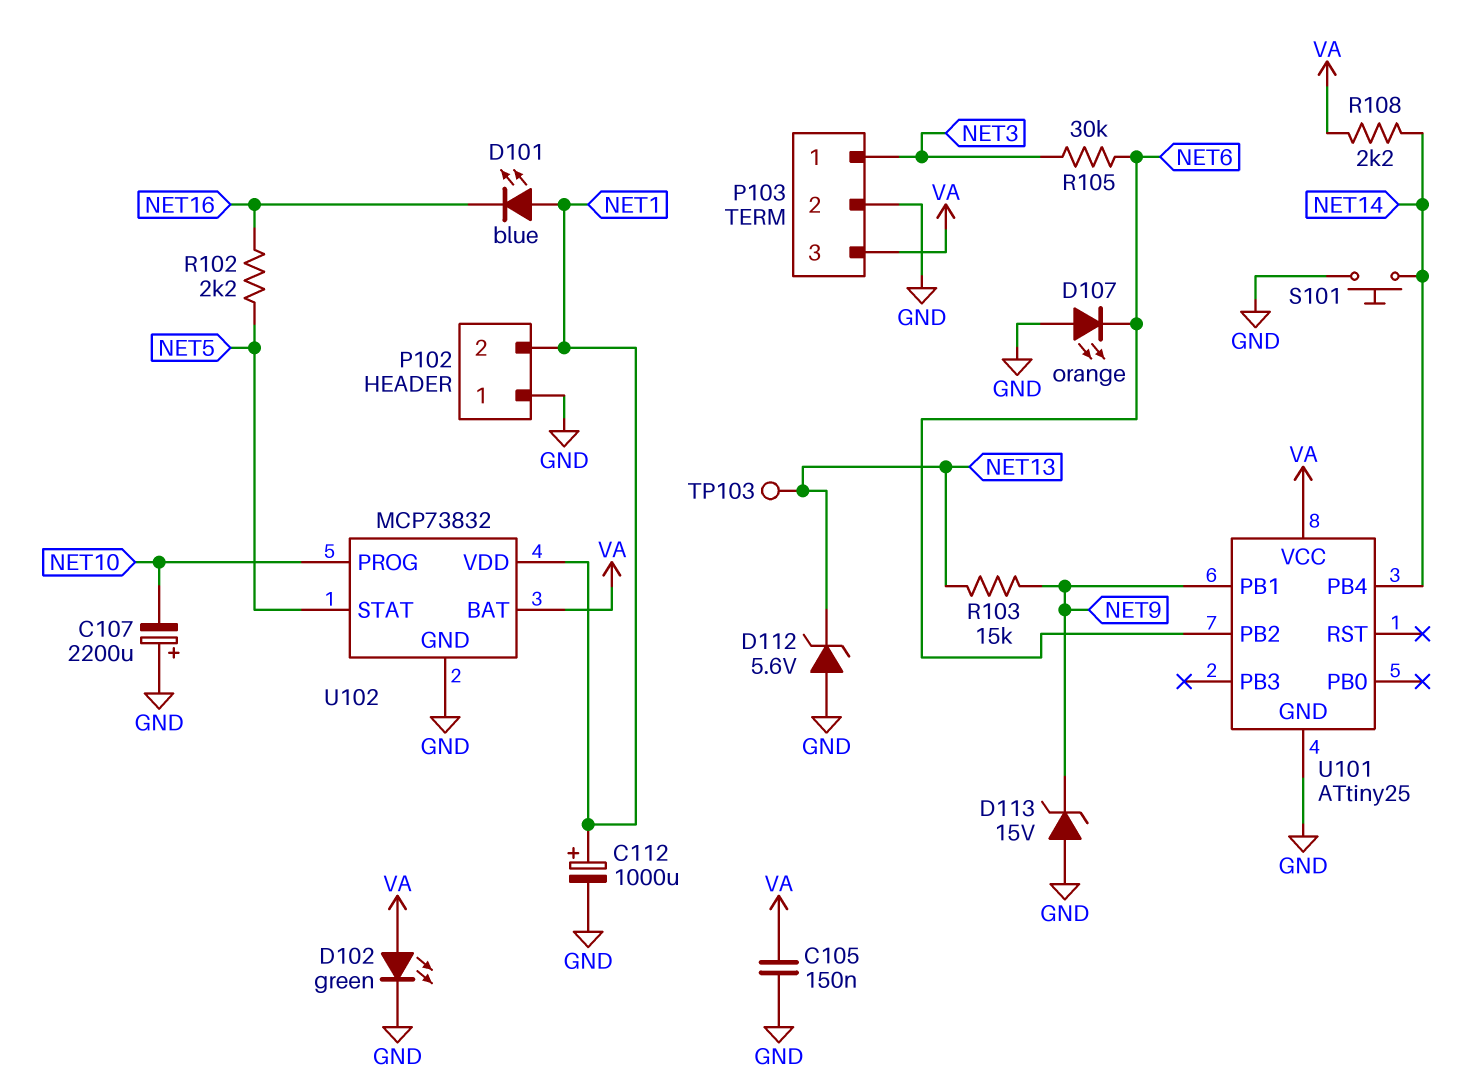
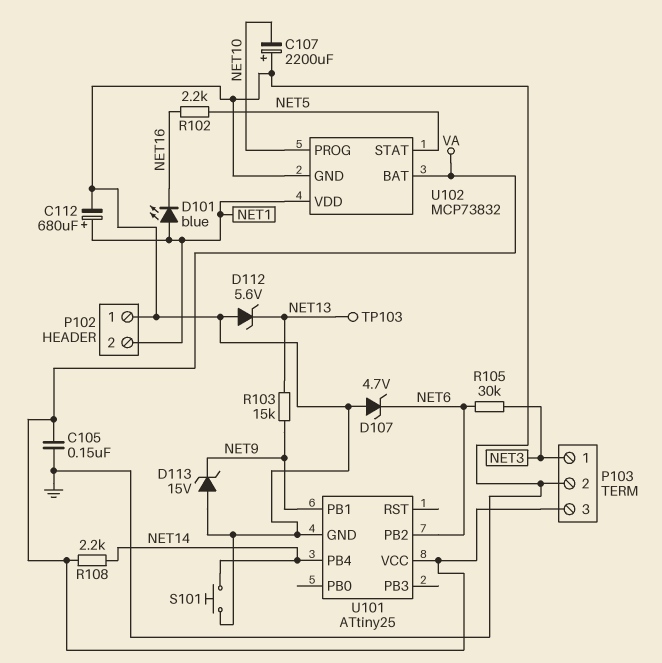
C112: 1000uF (plus NET1, minus GND) -> 680uF (plus NET1, minus GND)
D102: LED green (A VA, K GND) -> none
D107: LED orange (A GND, K NET6) -> zener 4.7V (A GND, K NET6)

